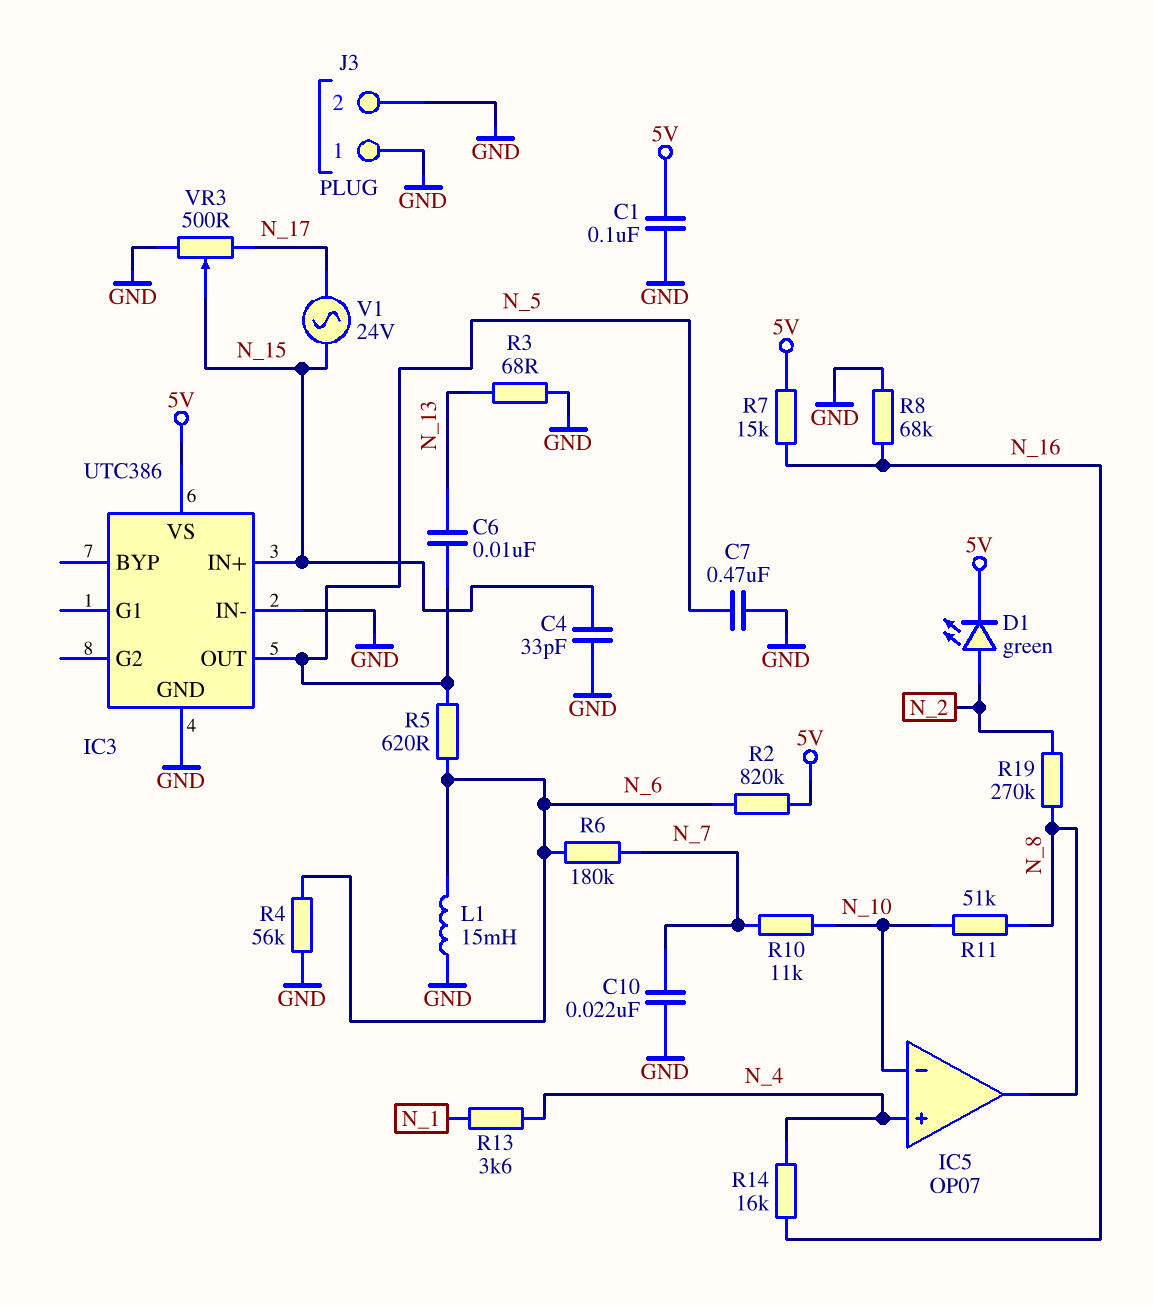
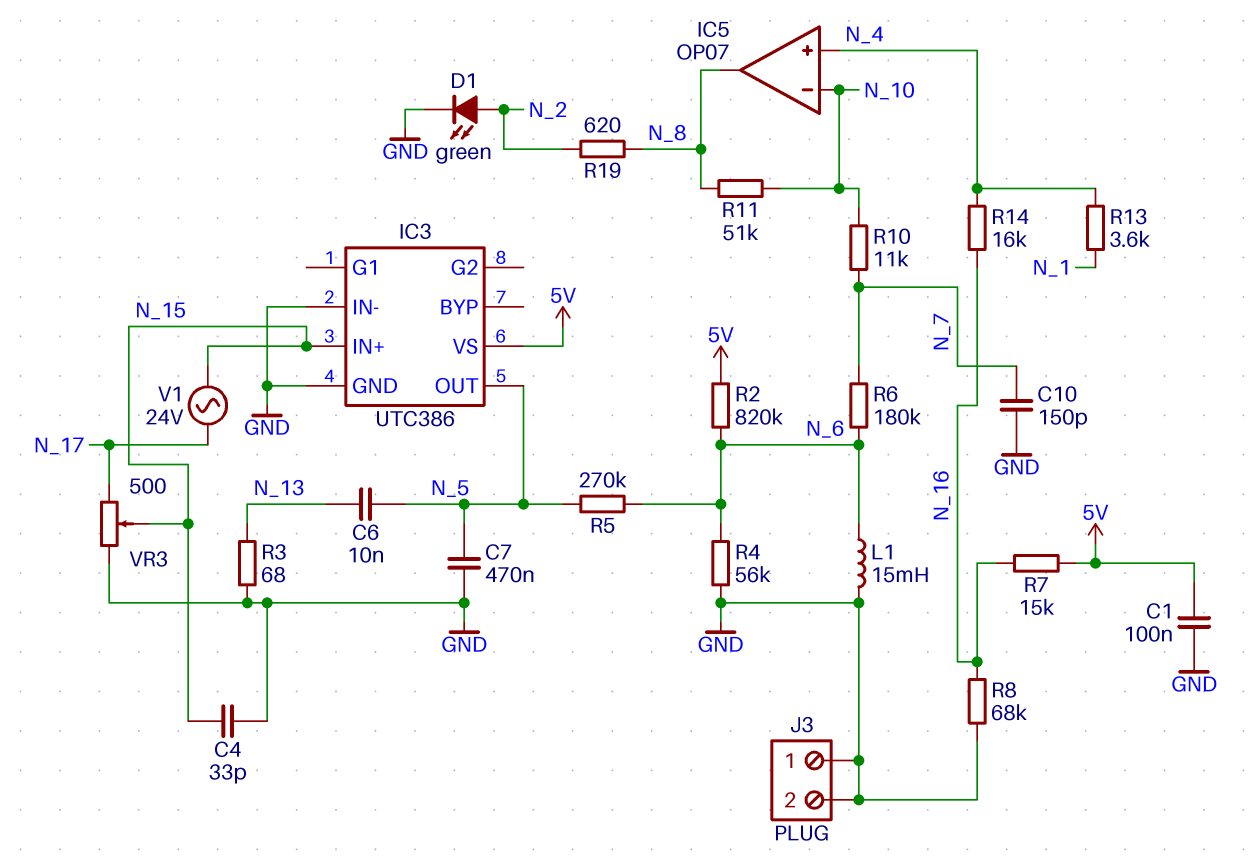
C10: 22nF (GND, N_7) -> 150pF (GND, N_7)
D1: LED green (A N_2, K 5V) -> LED green (A N_2, K GND)
R5: 620 (N_5, N_6) -> 270k (N_5, N_6)
R19: 270k (N_2, N_8) -> 620 (N_2, N_8)

